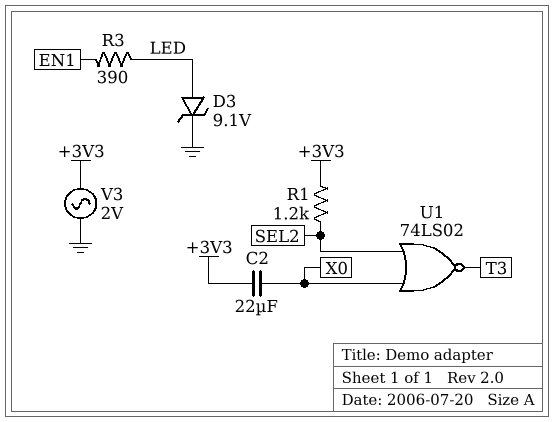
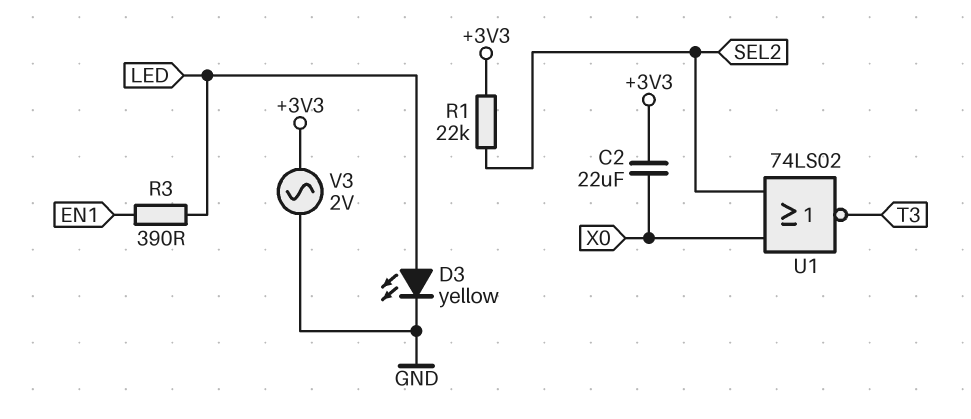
D3: zener 9.1V (A LED, K GND) -> LED yellow (A LED, K GND)
R1: 1.2k (+3V3, SEL2) -> 22k (+3V3, SEL2)

